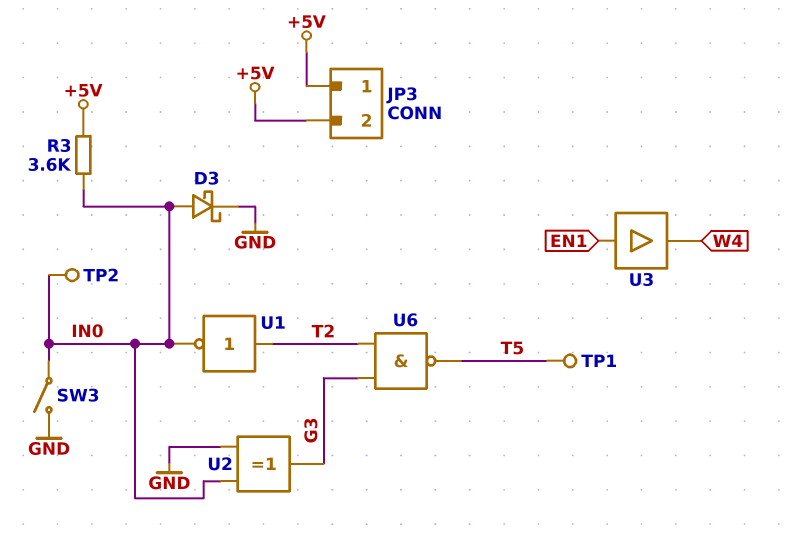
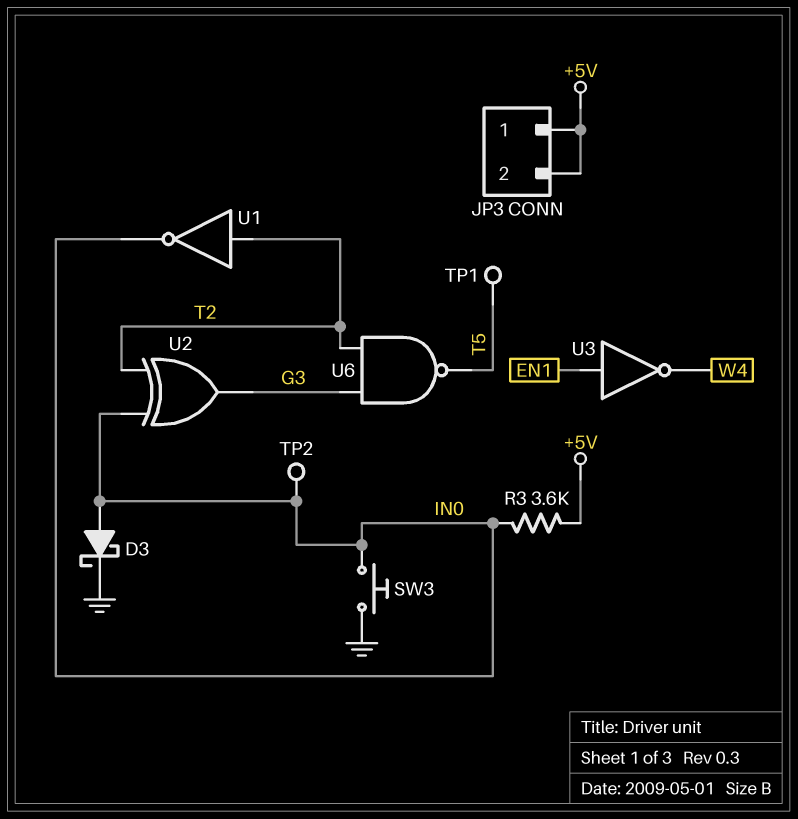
SW3: switch (GND, IN0) -> button (GND, IN0)
U2: XOR (in GND, in IN0, out G3) -> XOR (in IN0, in T2, out G3)
U3: buffer (in EN1, out W4) -> NOT (in EN1, out W4)

